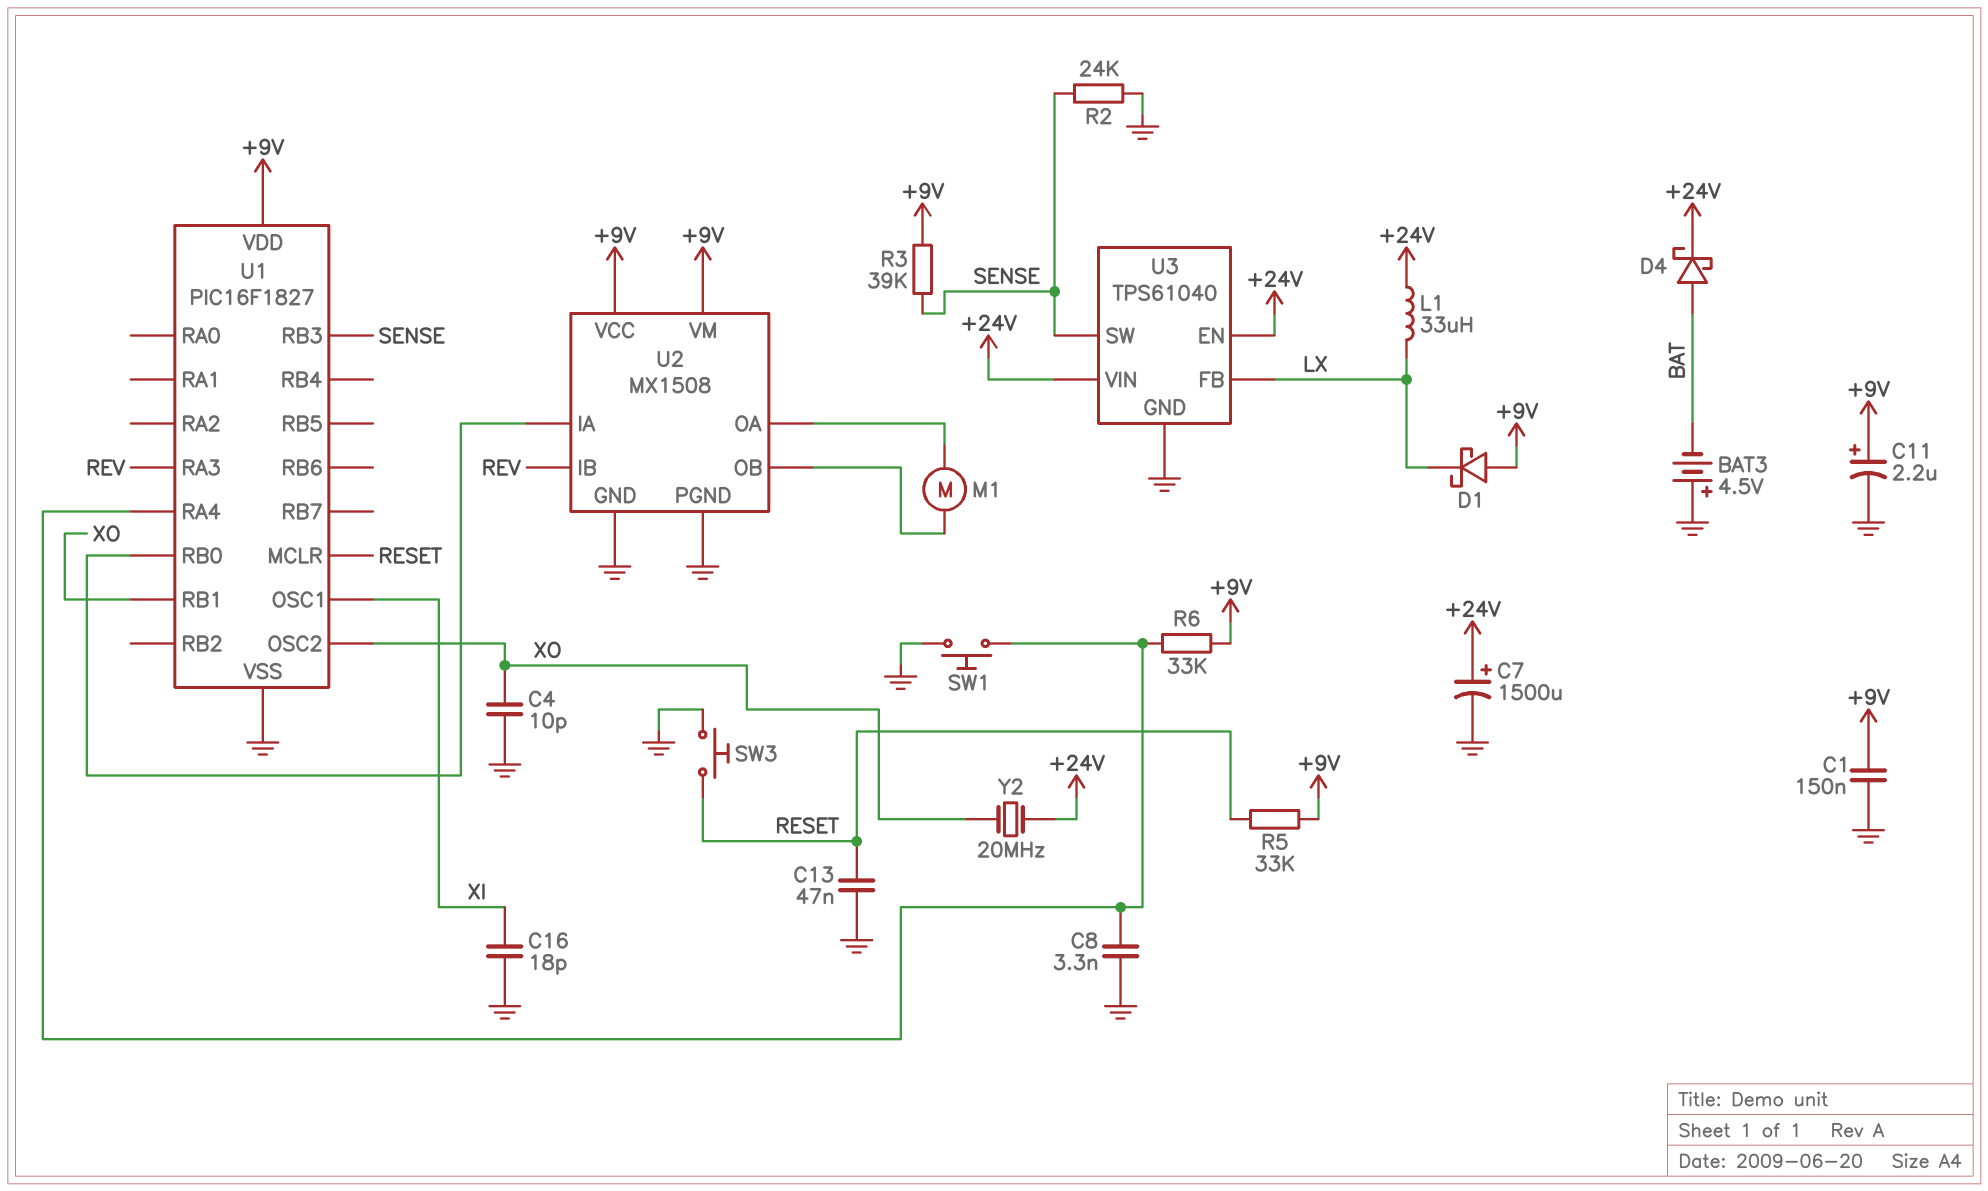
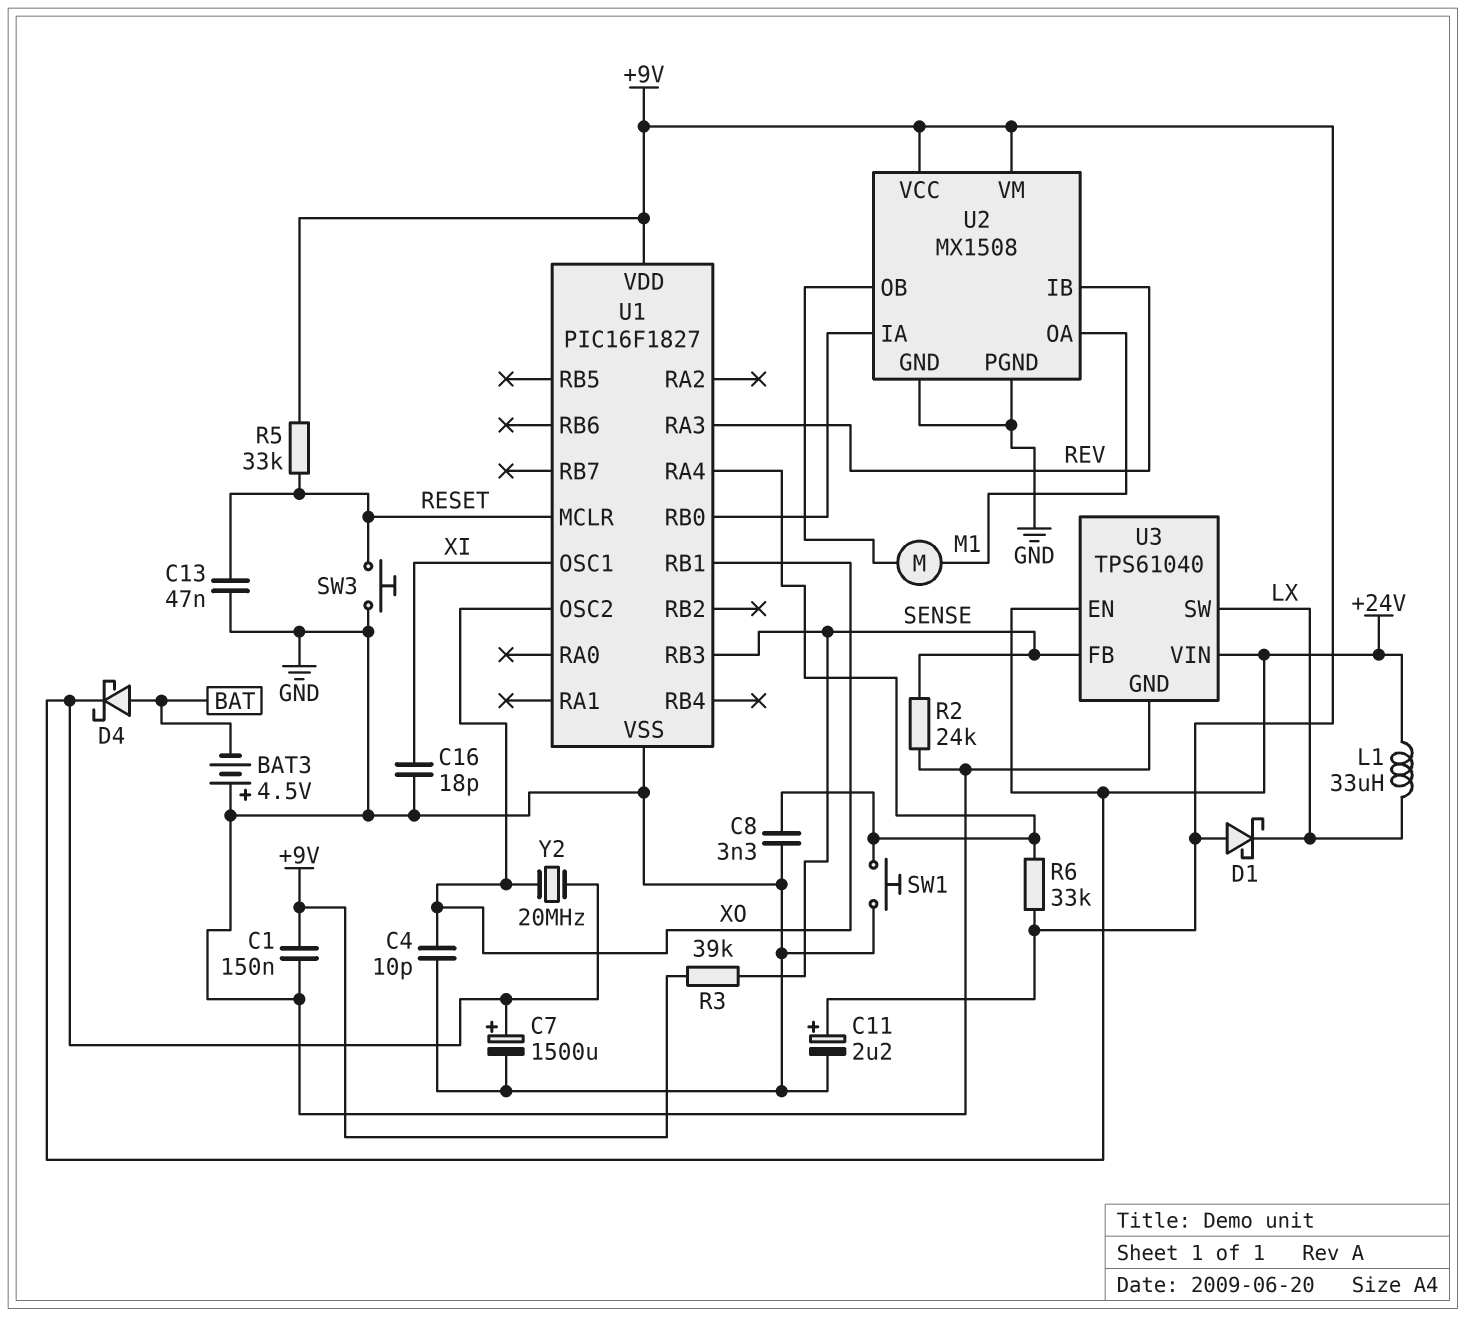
U3 pin FB: LX -> SENSE
U3 pin SW: SENSE -> LX

